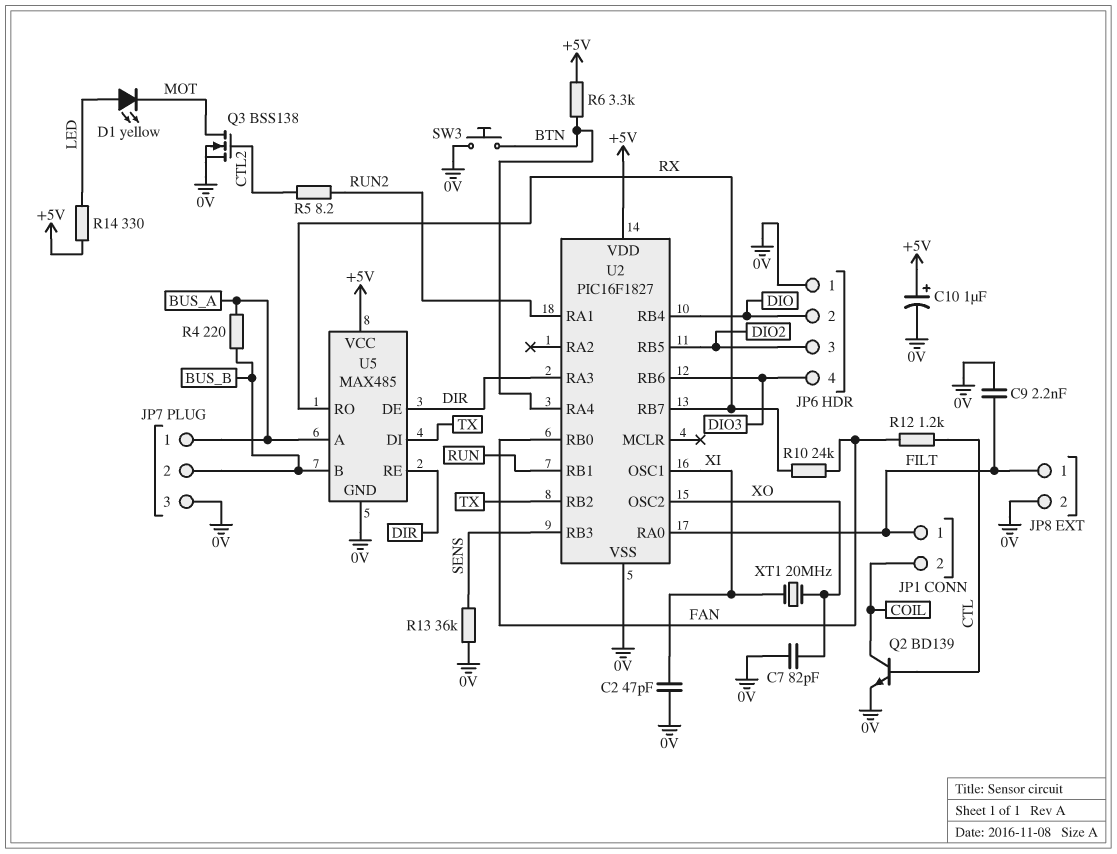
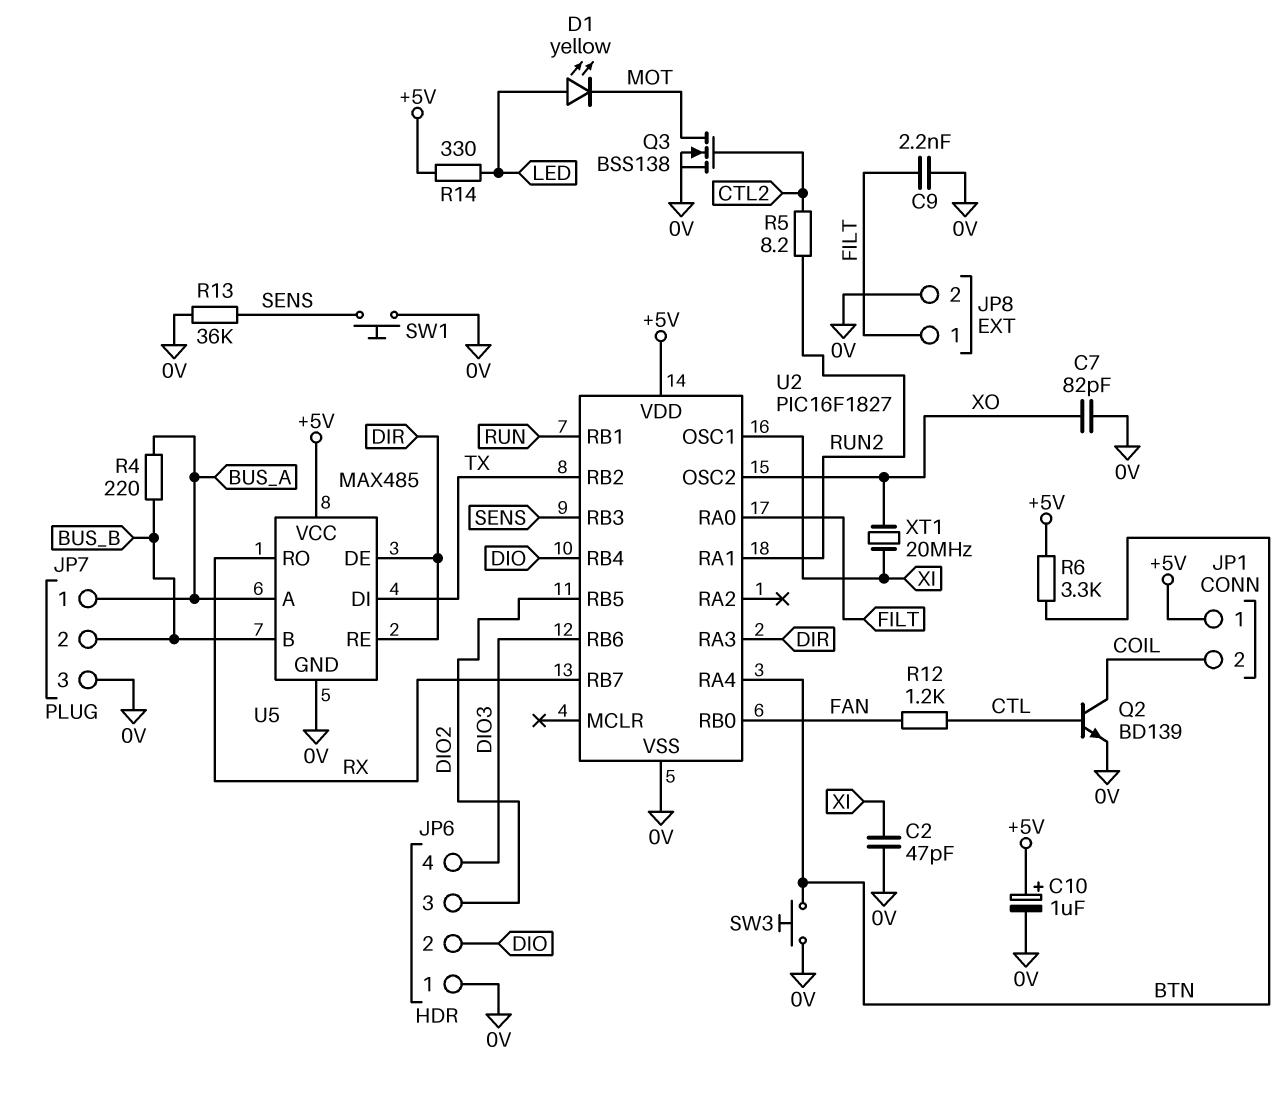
JP1 pin 1: FILT -> +5V
R10: 24k (FAN, RX) -> none
SW1: none -> button (0V, SENS)

